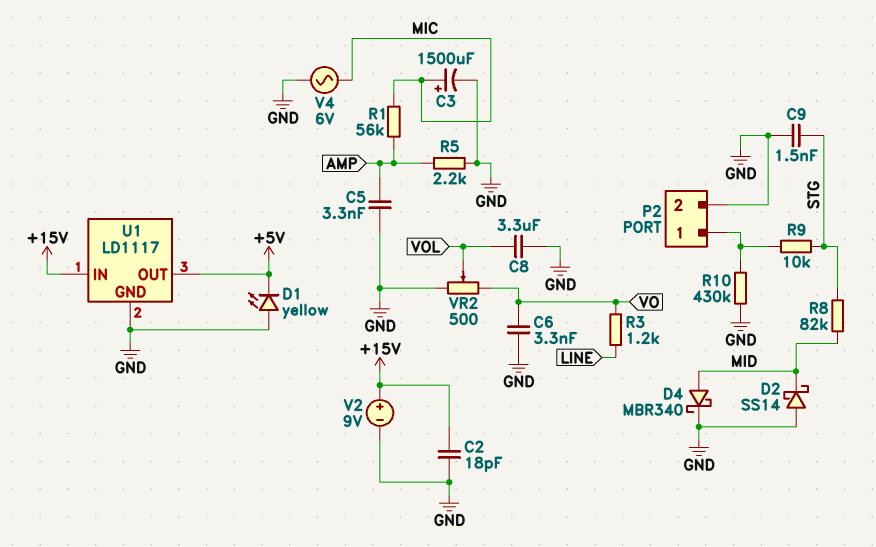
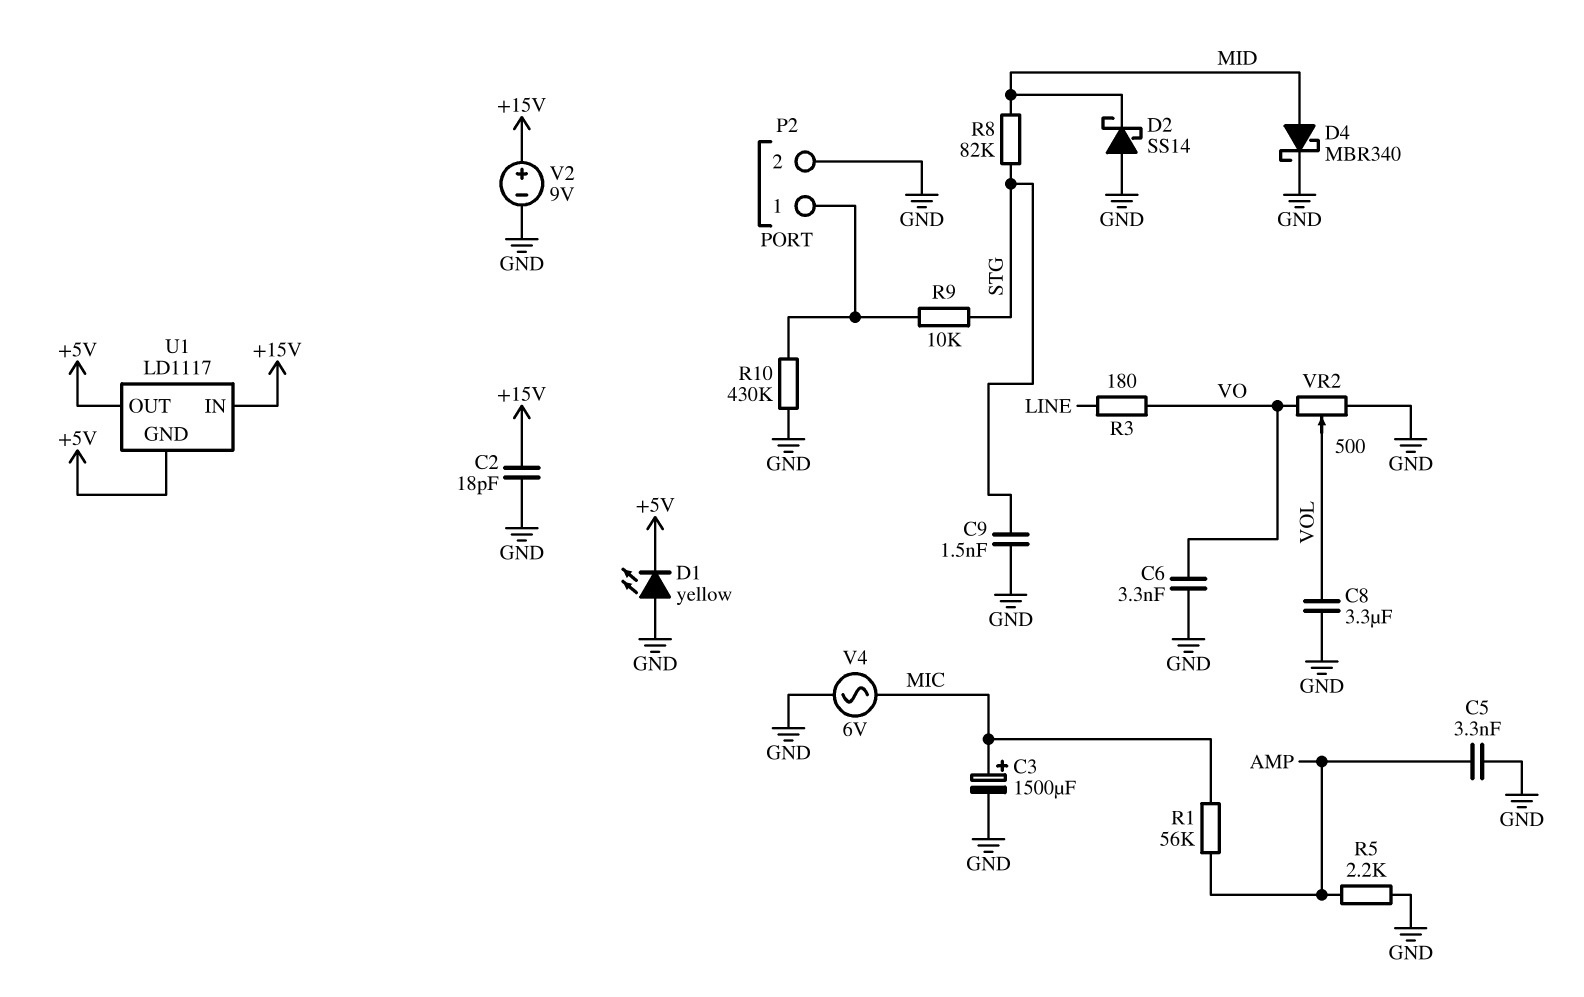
R3: 1.2k (LINE, VO) -> 180 (LINE, VO)
U1 pin GND: GND -> +5V

